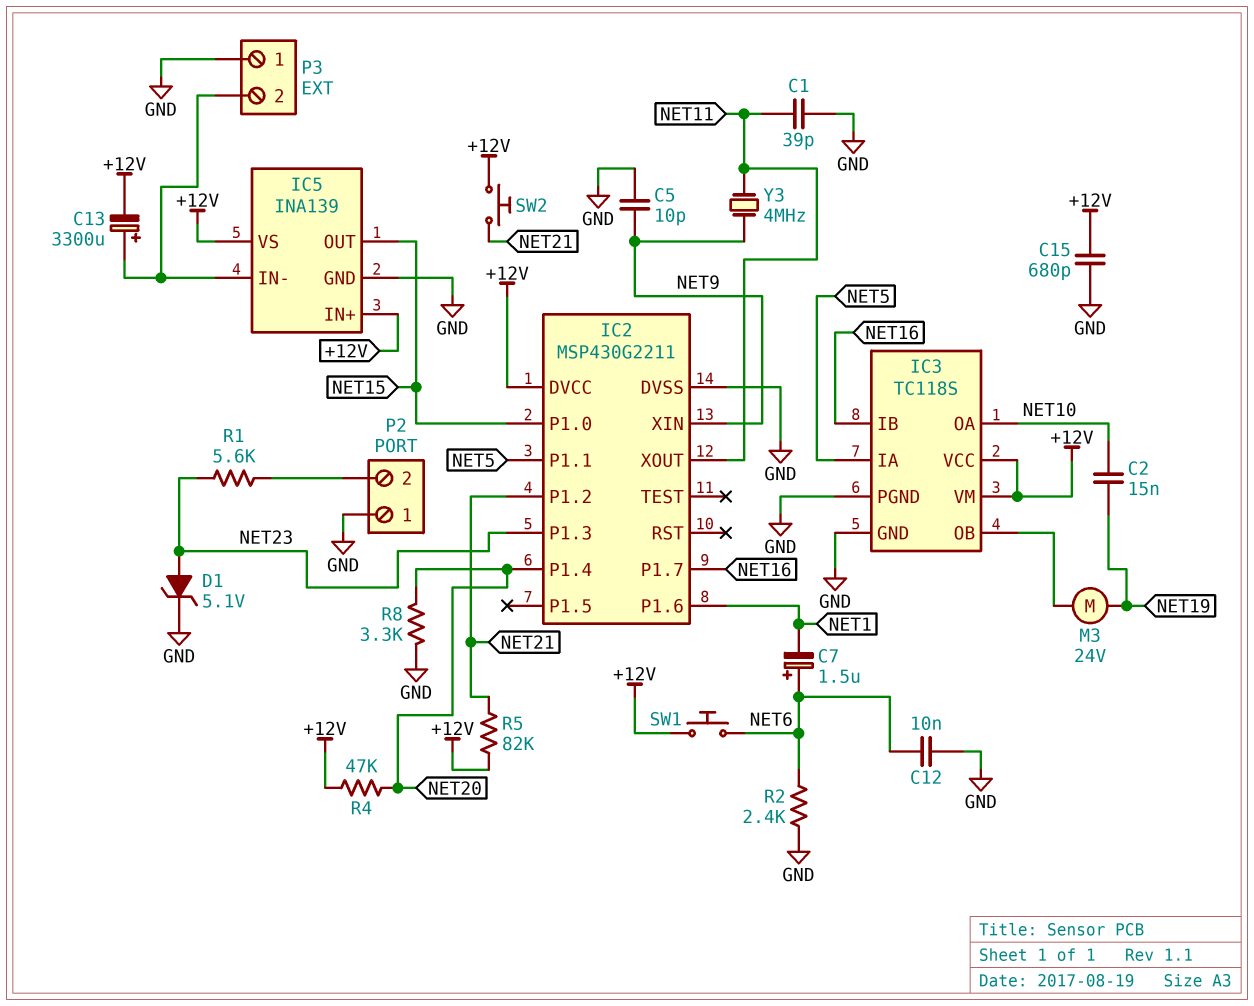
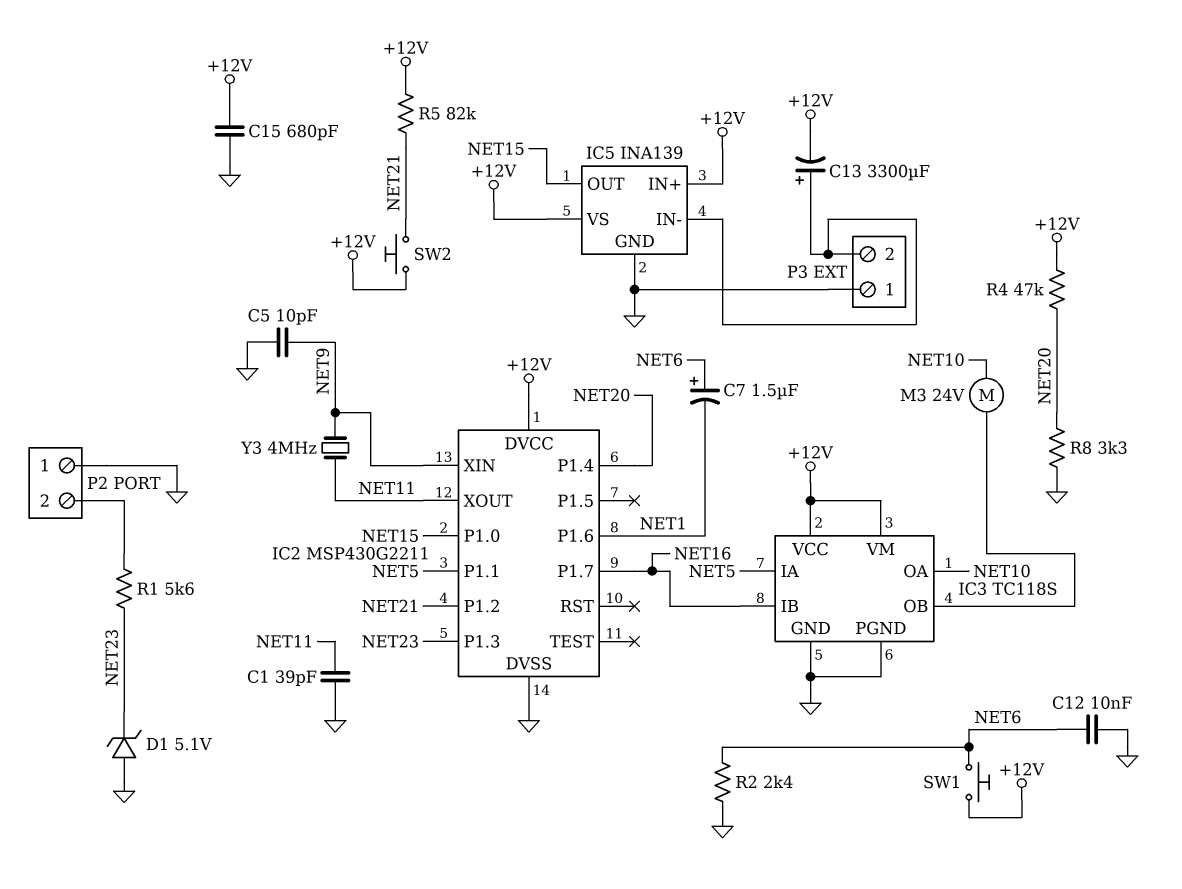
C2: 15nF (NET10, NET19) -> none
D1: zener 5.1V (A NET23, K GND) -> zener 5.1V (A GND, K NET23)
M3: motor 24V (IC3/OB, NET19) -> motor 24V (IC3/OB, NET10)

